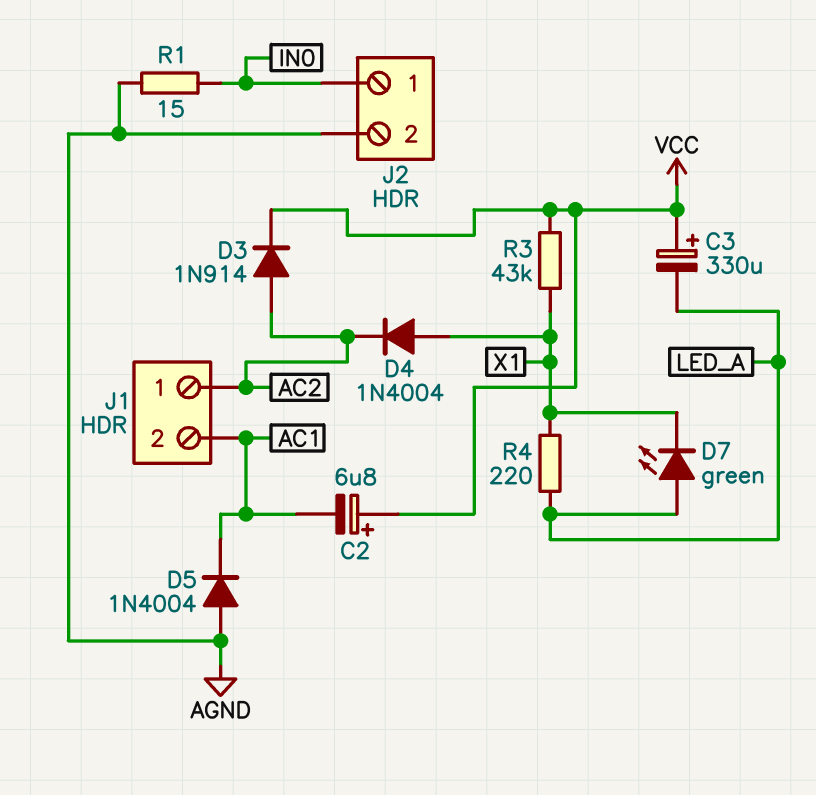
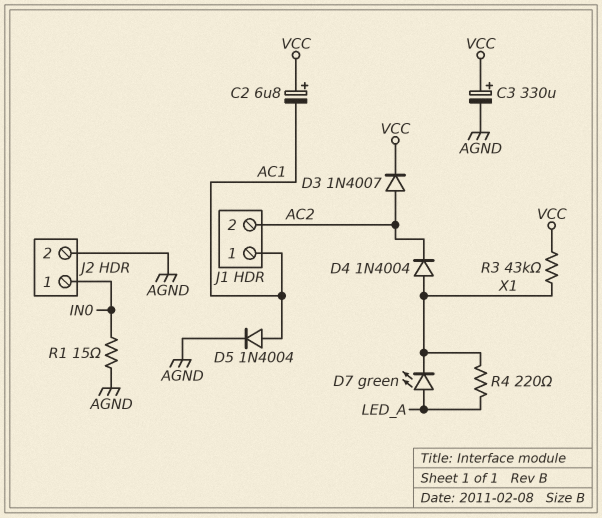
C3: 330uF (plus VCC, minus LED_A) -> 330uF (plus VCC, minus AGND)
D3: diode 1N914 (A AC2, K VCC) -> diode 1N4007 (A AC2, K VCC)
D5: diode 1N4004 (A AGND, K AC1) -> diode 1N4004 (A AC1, K AGND)
J1 pin 1: AC2 -> AC1
J1 pin 2: AC1 -> AC2

